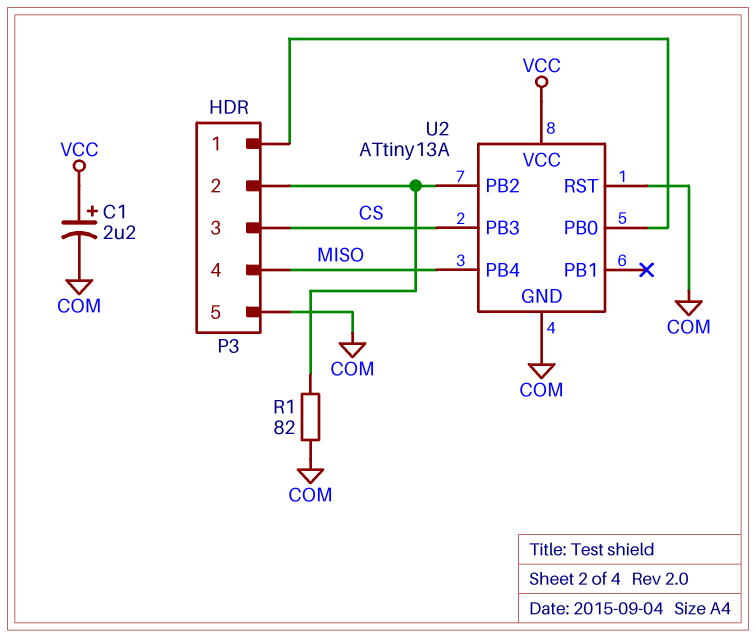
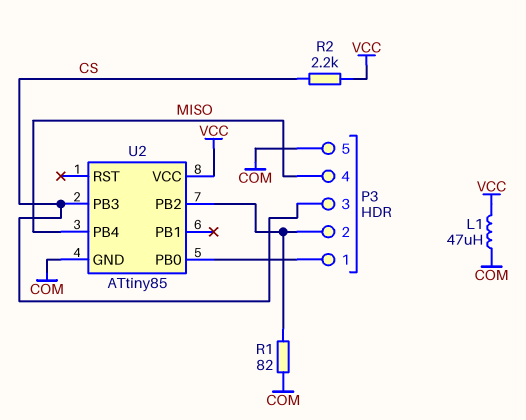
C1: 2.2uF (plus VCC, minus COM) -> none
L1: none -> 47uH (COM, VCC)
R2: none -> 2.2k (CS, VCC)
U2: ATtiny13A -> ATtiny85
U2 pin RST: COM -> none

